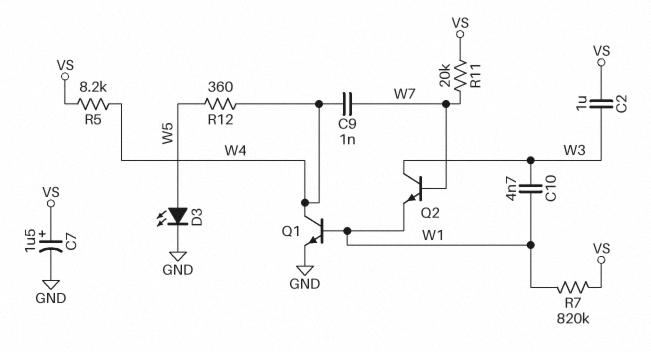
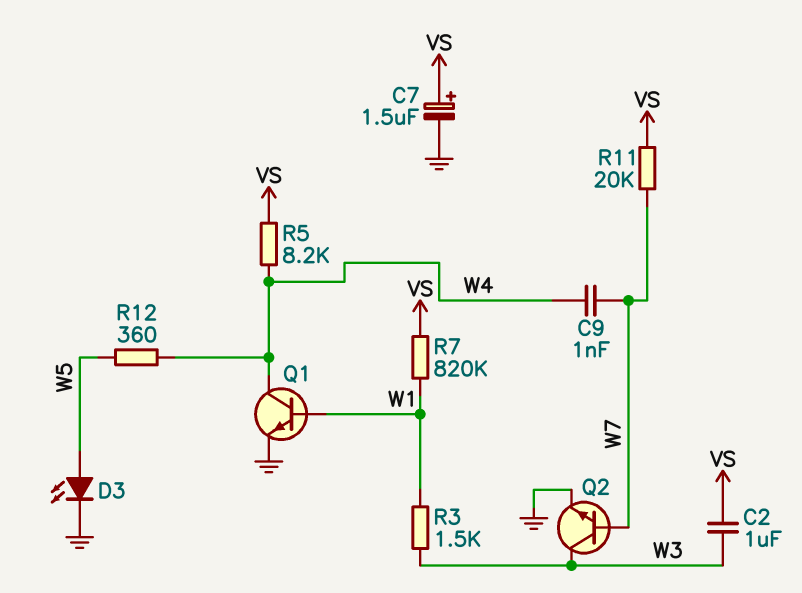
C10: 4.7nF (W1, W3) -> none
Q2: NPN (B W7, C W3, E W1) -> NPN (B W7, C W3, E GND)
R3: none -> 1.5k (W1, W3)

